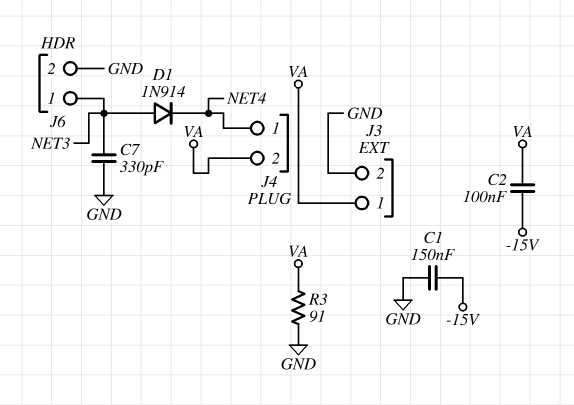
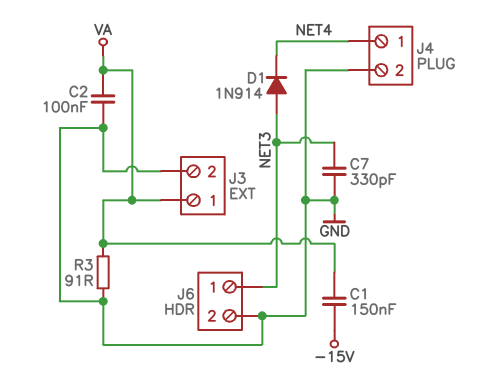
C1: 150nF (-15V, GND) -> 150nF (-15V, VA)
C2: 100nF (-15V, VA) -> 100nF (GND, VA)
J4 pin 2: VA -> GND

